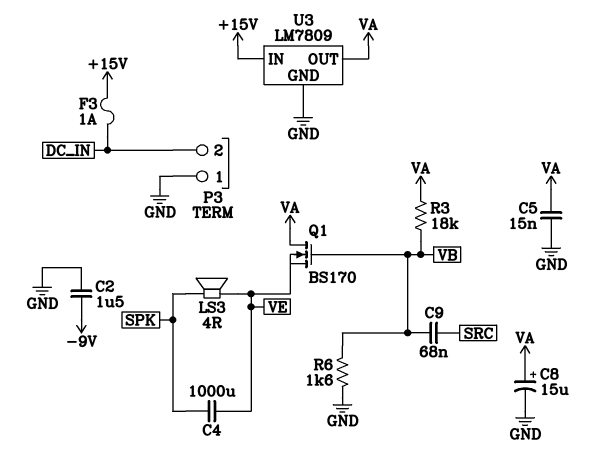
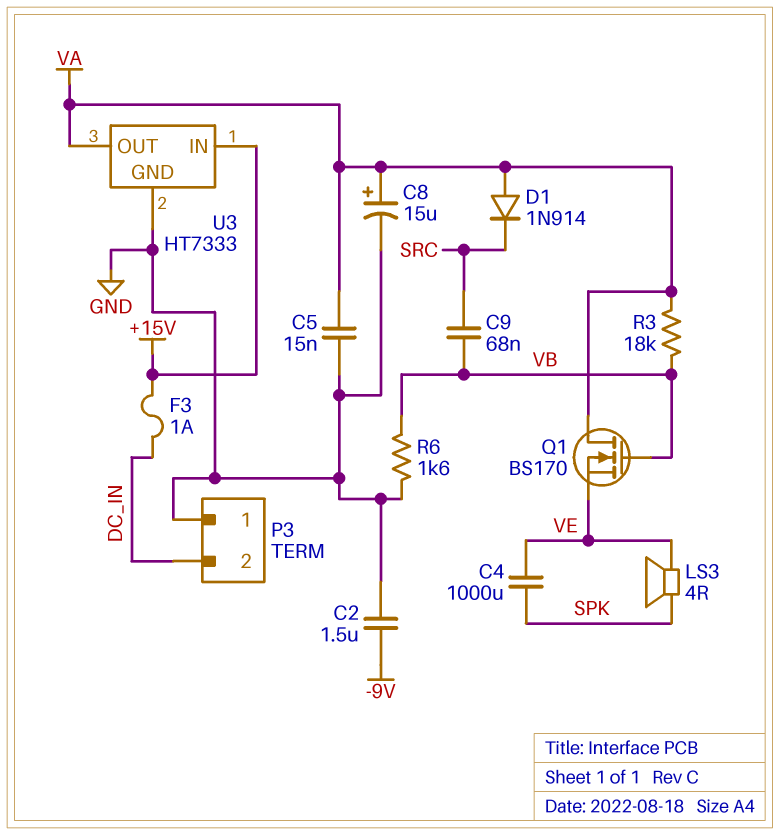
D1: none -> diode 1N914 (A VA, K SRC)
U3: LM7809 -> HT7333

